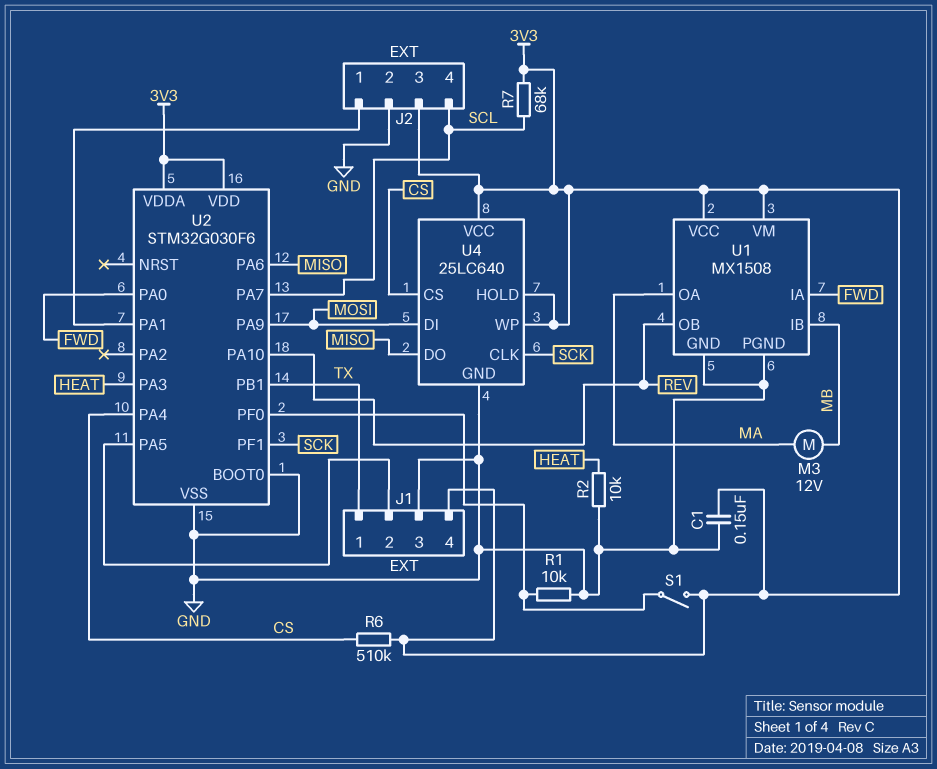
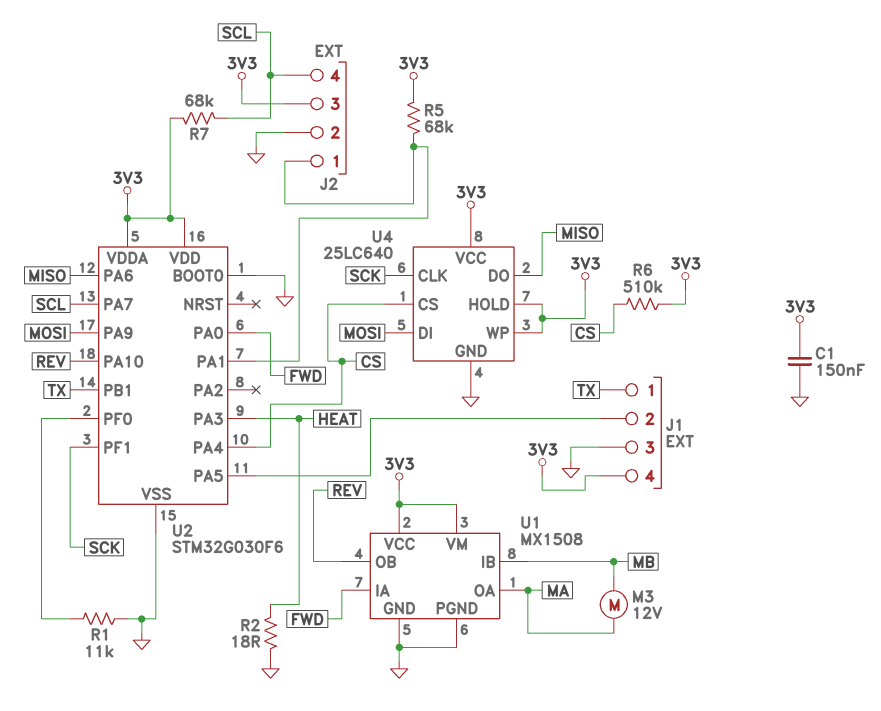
R1: 10k (GND, U2/PF0) -> 11k (GND, U2/PF0)
R2: 10k (GND, HEAT) -> 18 (GND, HEAT)
R5: none -> 68k (3V3, J2/1)
S1: switch (3V3, U2/PF0) -> none

